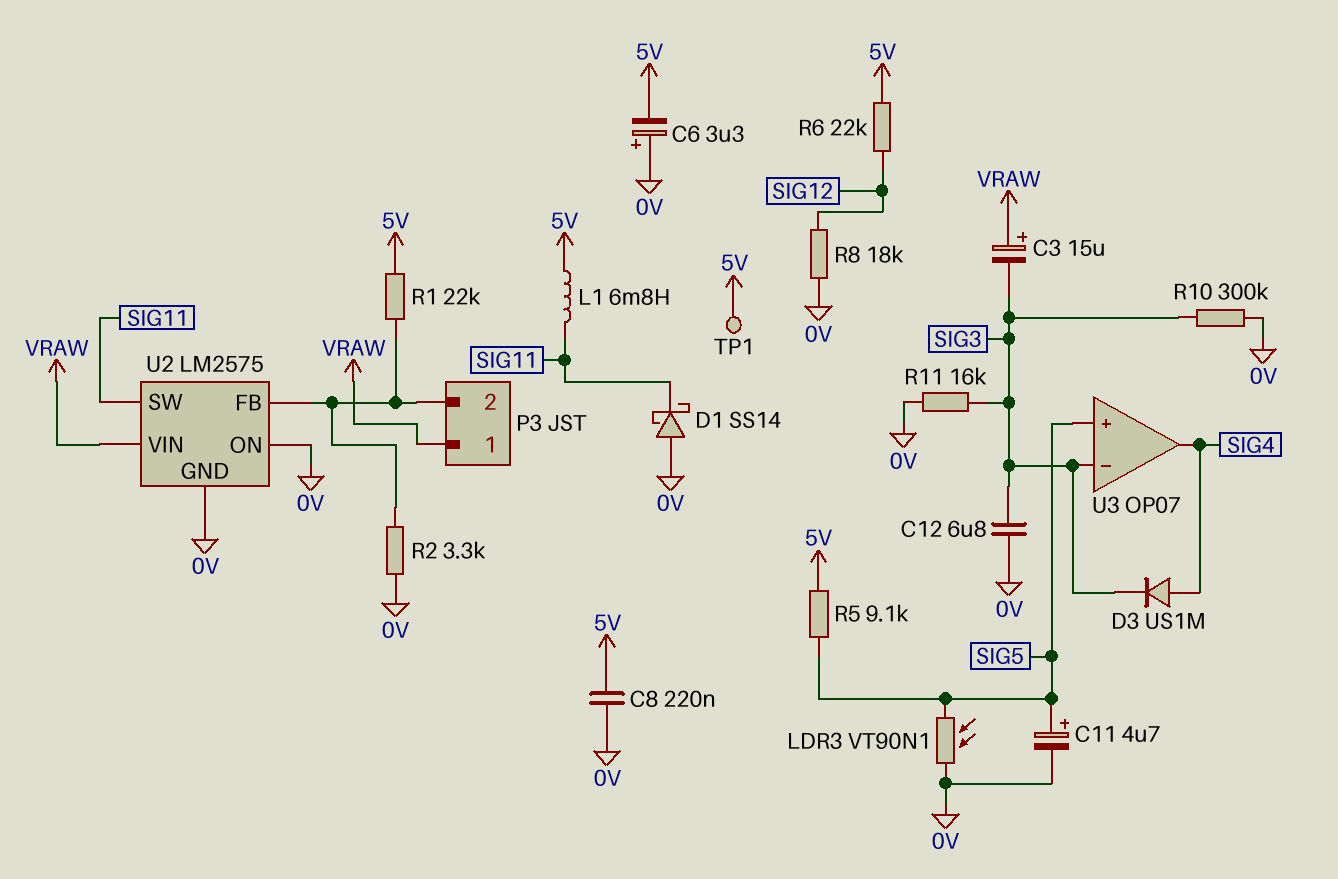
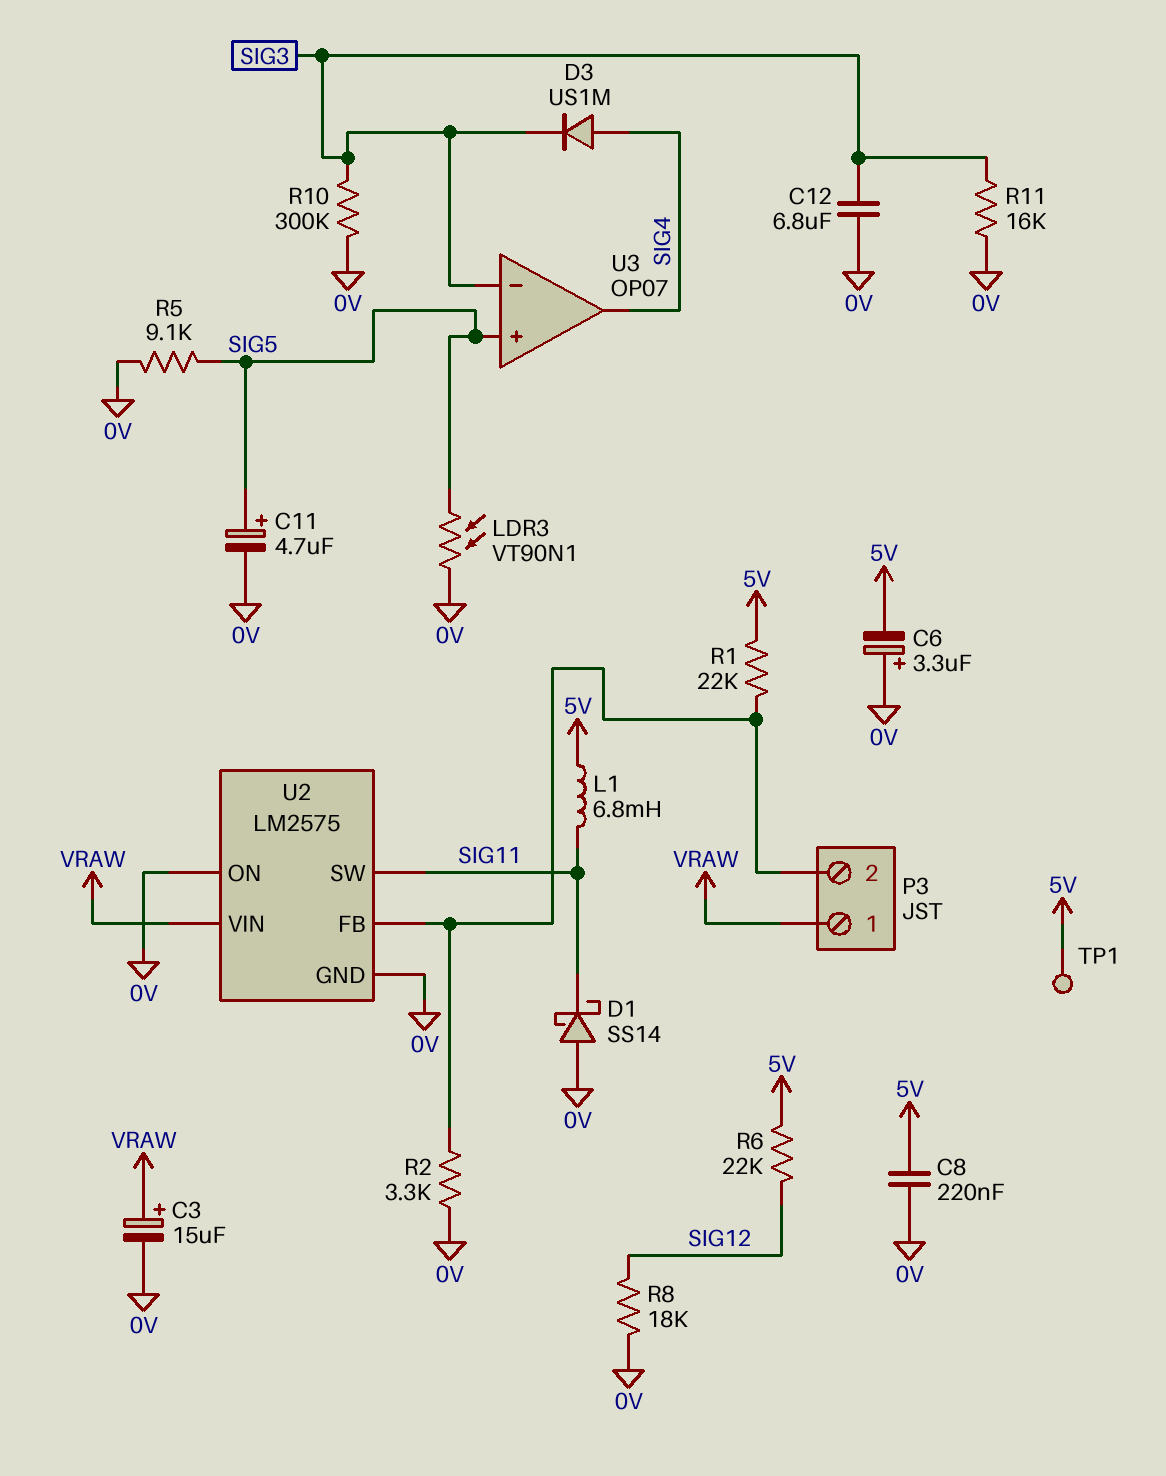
C3: 15uF (plus VRAW, minus SIG3) -> 15uF (plus VRAW, minus 0V)
R5: 9.1k (5V, SIG5) -> 9.1k (0V, SIG5)

